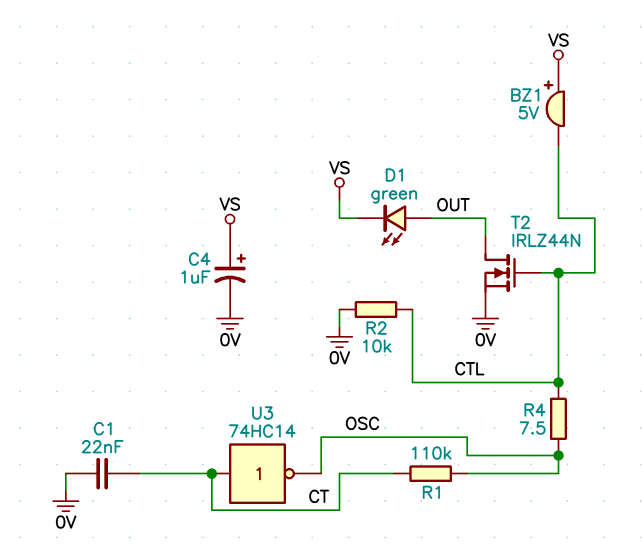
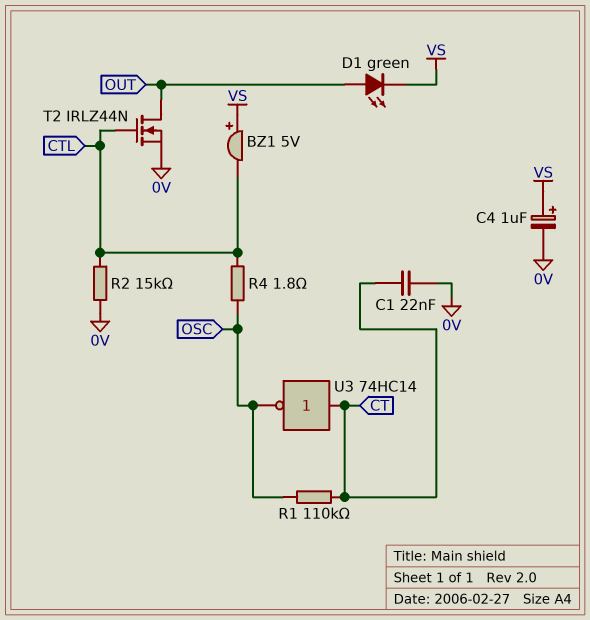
R2: 10k (0V, CTL) -> 15k (0V, CTL)
R4: 7.5 (CTL, OSC) -> 1.8 (CTL, OSC)

